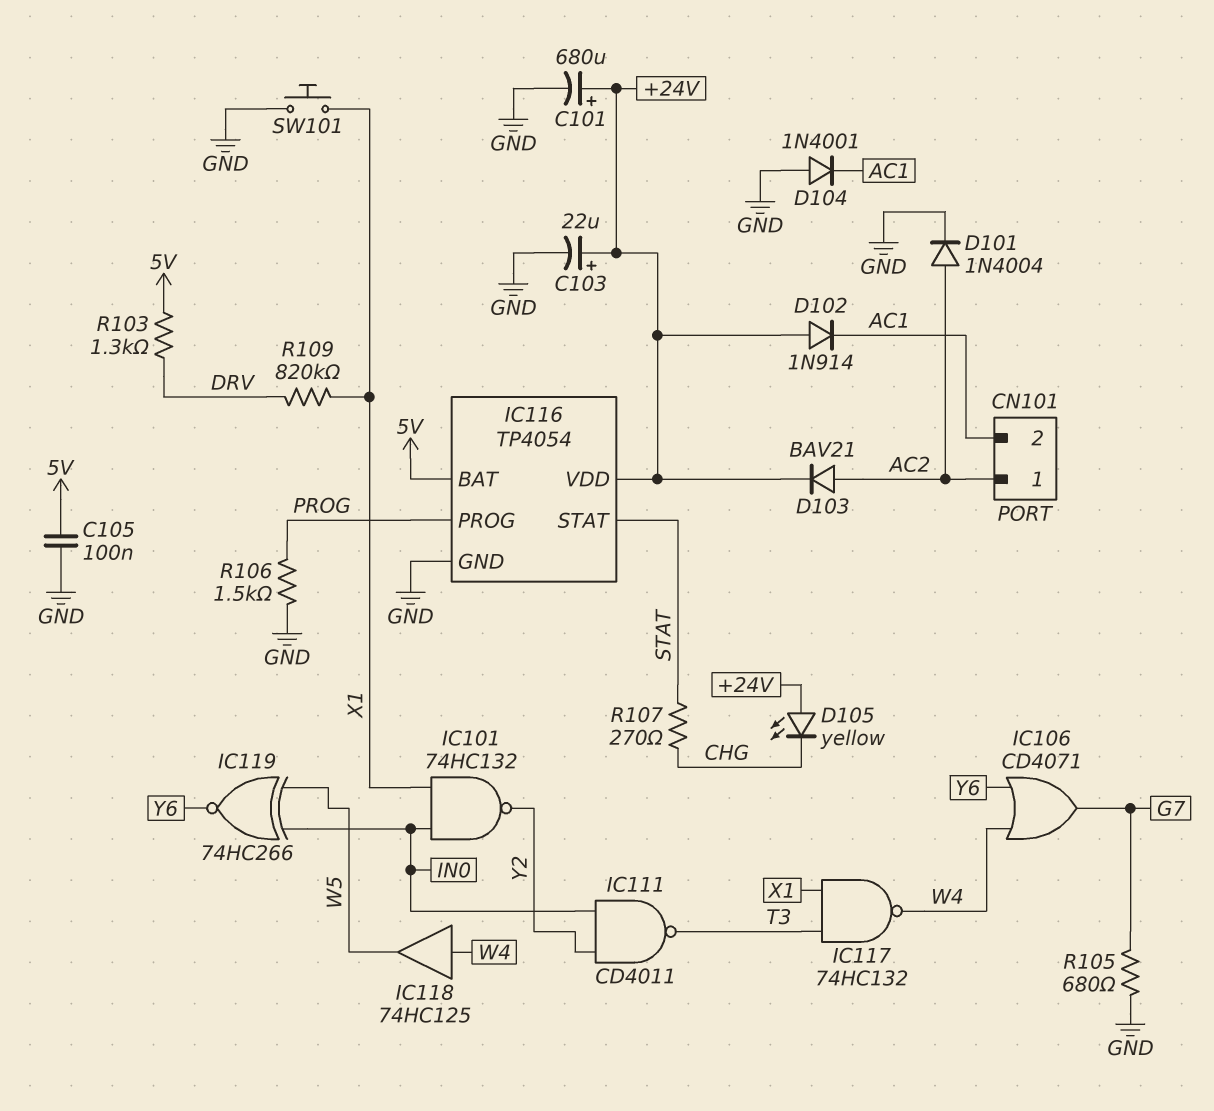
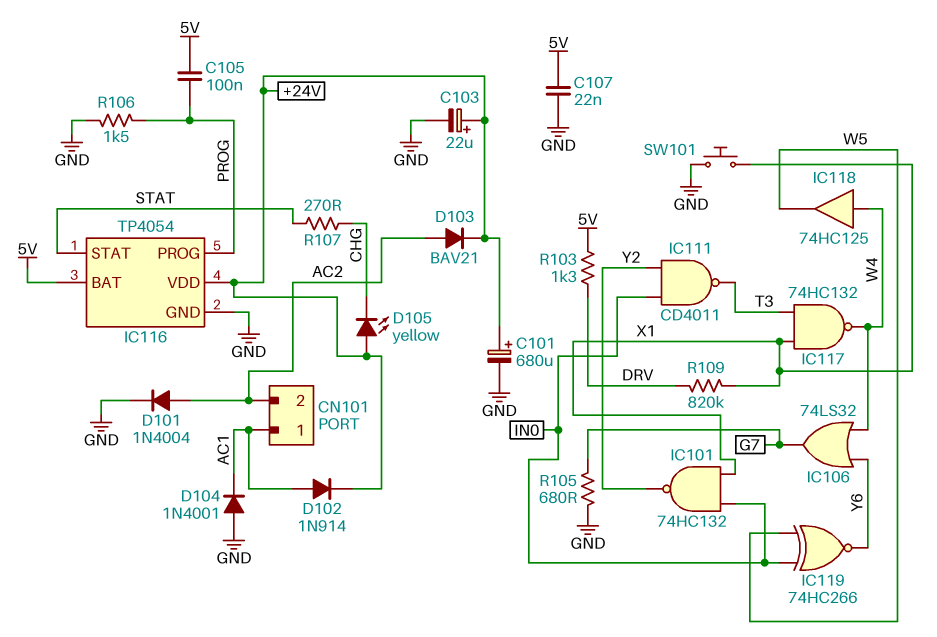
C105: 100nF (5V, GND) -> 100nF (5V, PROG)
C107: none -> 22nF (5V, GND)
CN101 pin 1: AC2 -> AC1
CN101 pin 2: AC1 -> AC2
D102: diode 1N914 (A +24V, K AC1) -> diode 1N914 (A AC1, K +24V)
IC106: OR CD4071 (in W4, in Y6, out G7) -> OR 74LS32 (in W4, in Y6, out G7)

